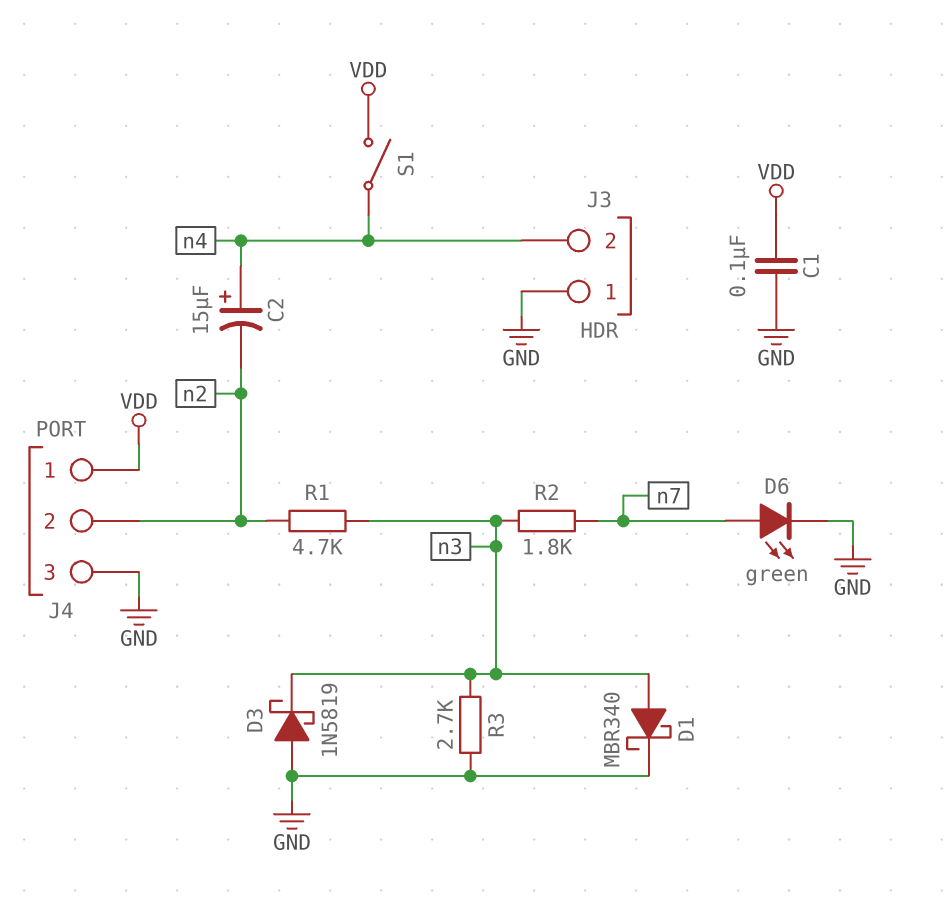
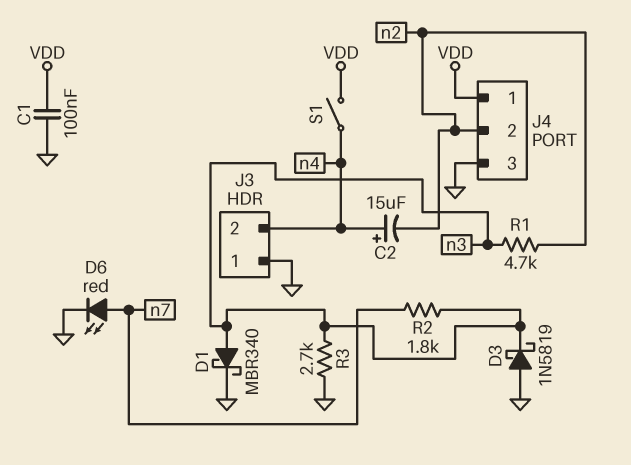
D6: LED green (A n7, K GND) -> LED red (A n7, K GND)

